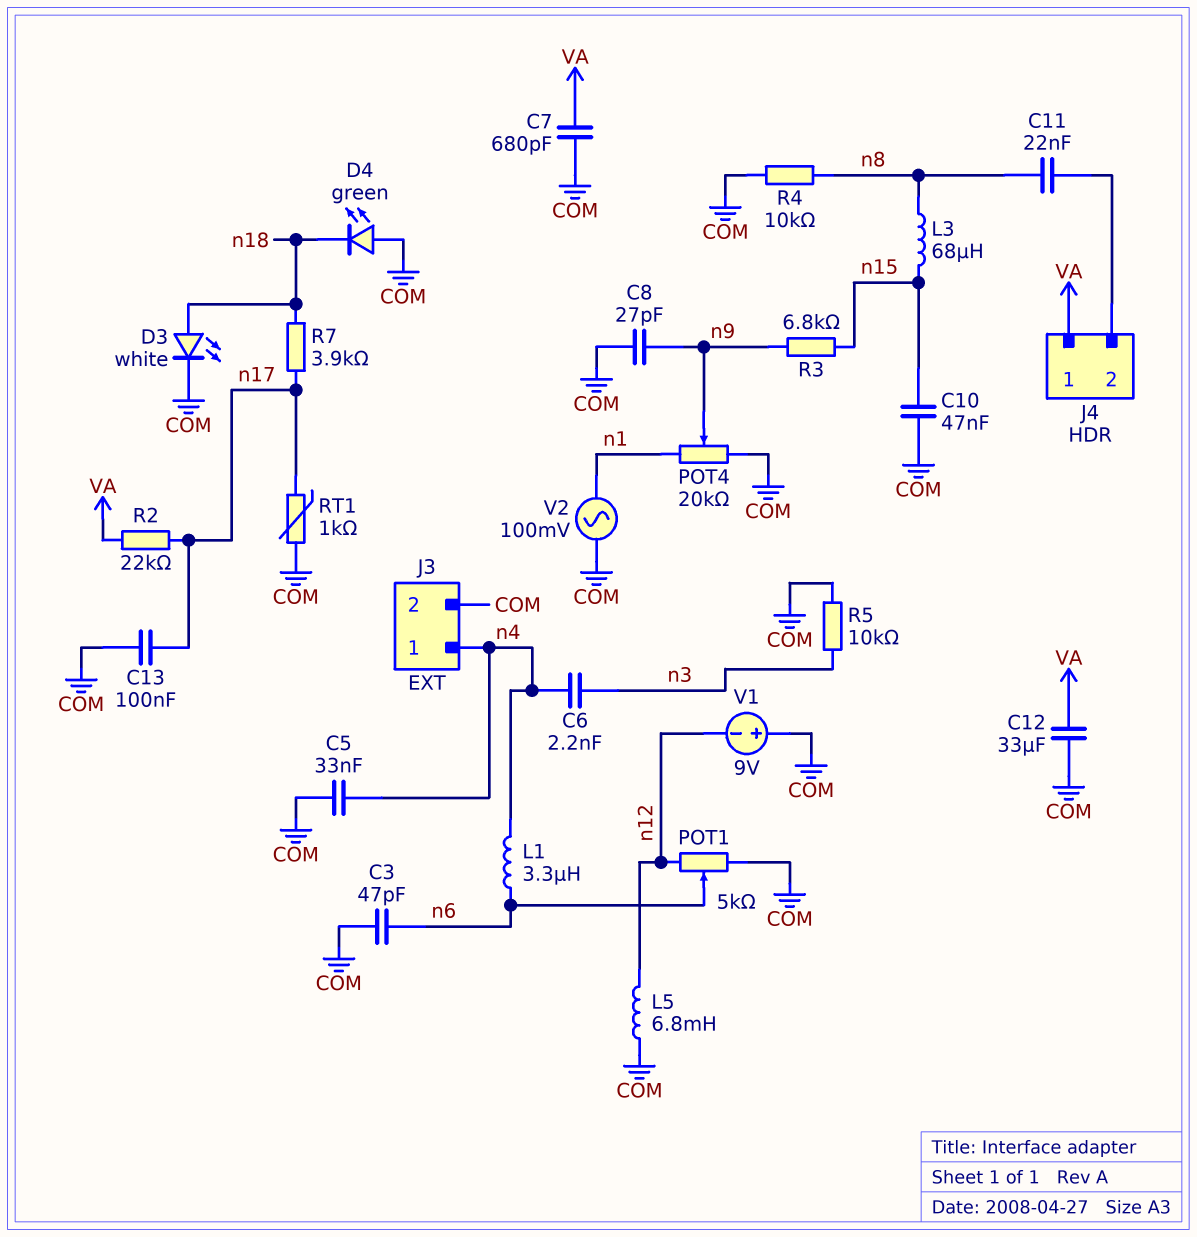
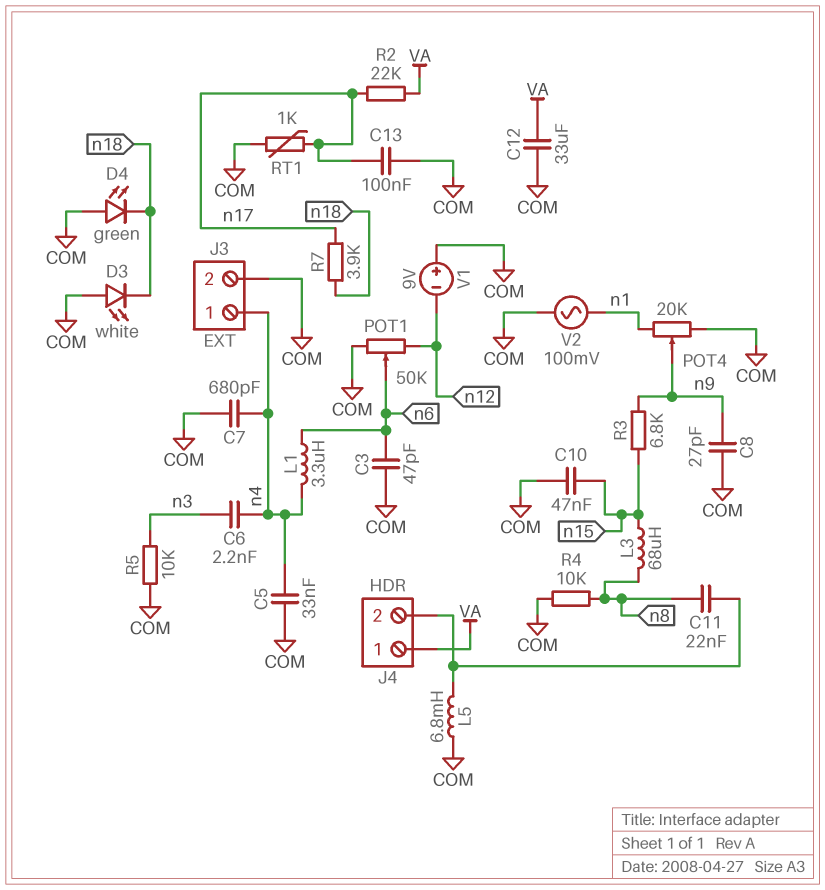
C7: 680pF (COM, VA) -> 680pF (COM, n4)
D3: LED white (A n18, K COM) -> LED white (A COM, K n18)
L5: 6.8mH (COM, n12) -> 6.8mH (COM, J4/2)
POT1: 5k (COM, n12, wiper n6) -> 50k (COM, n12, wiper n6)

